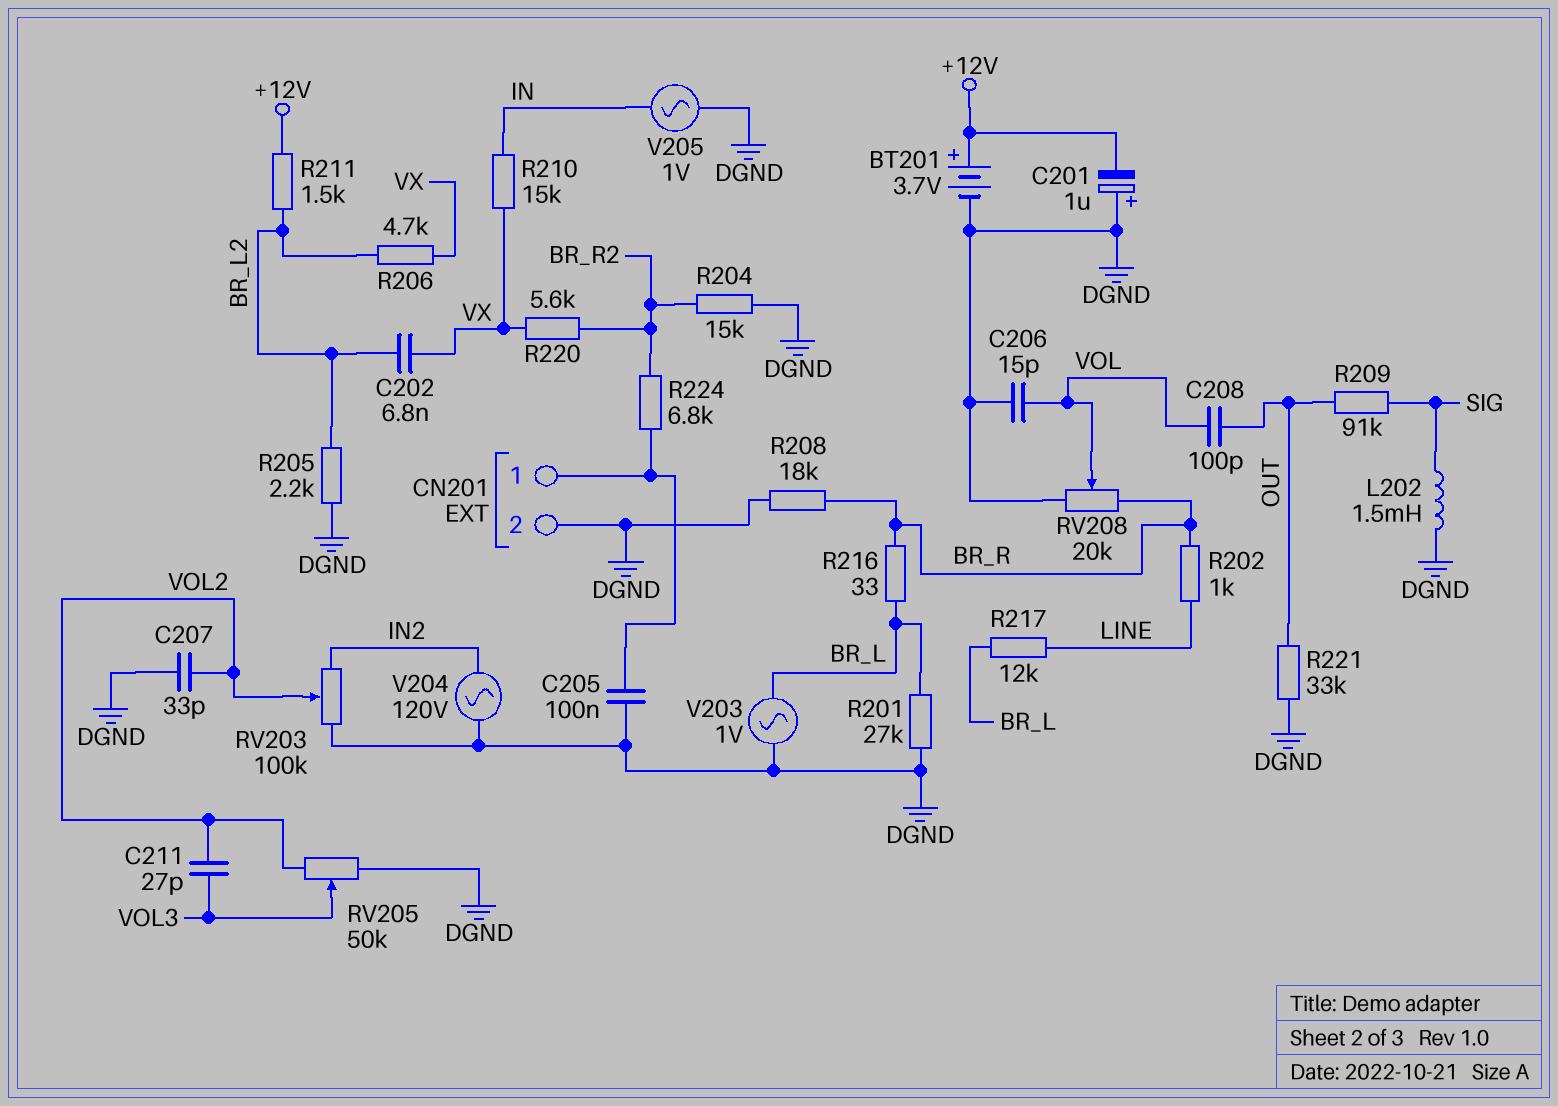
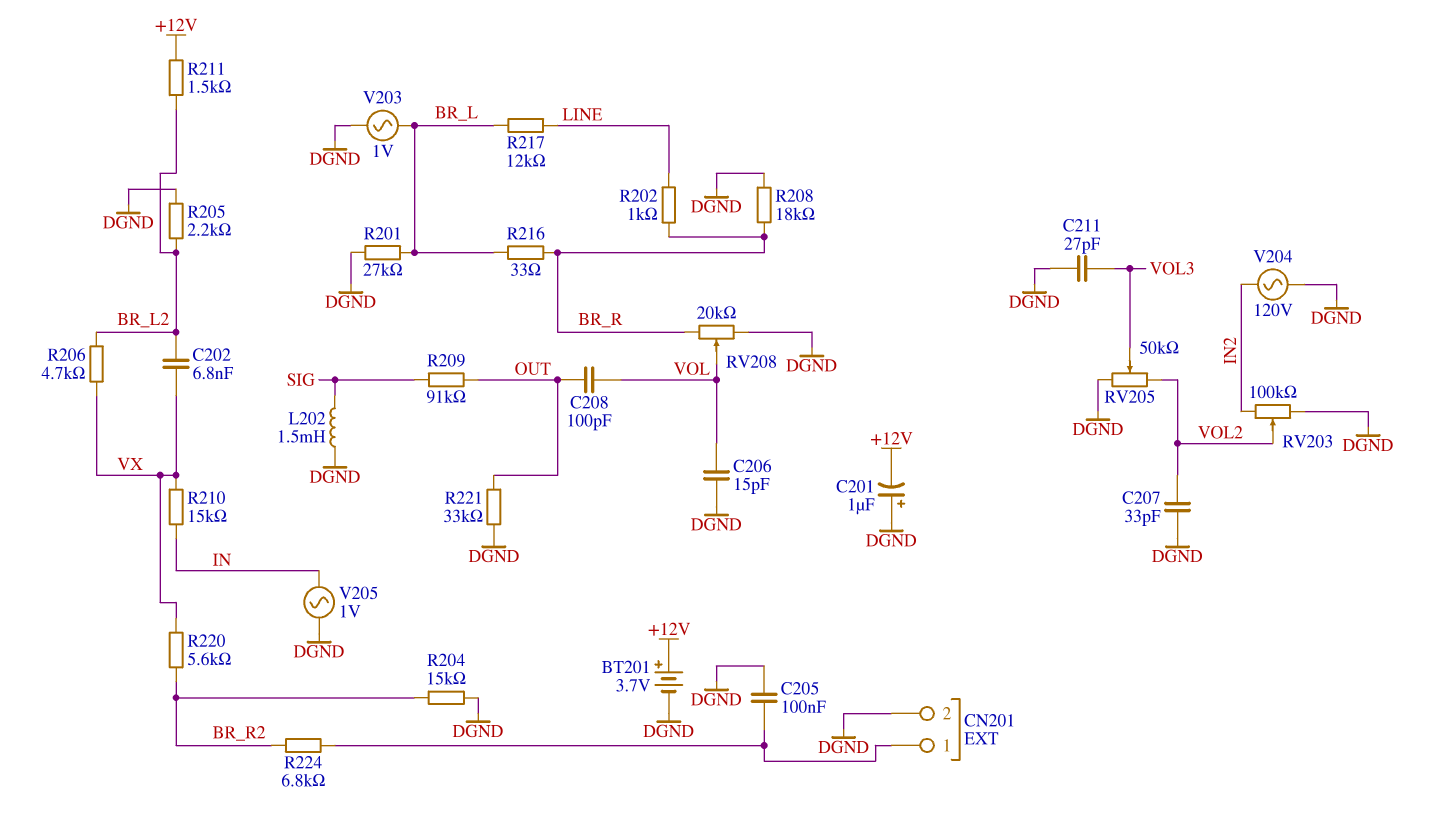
C211: 27pF (VOL2, VOL3) -> 27pF (DGND, VOL3)

